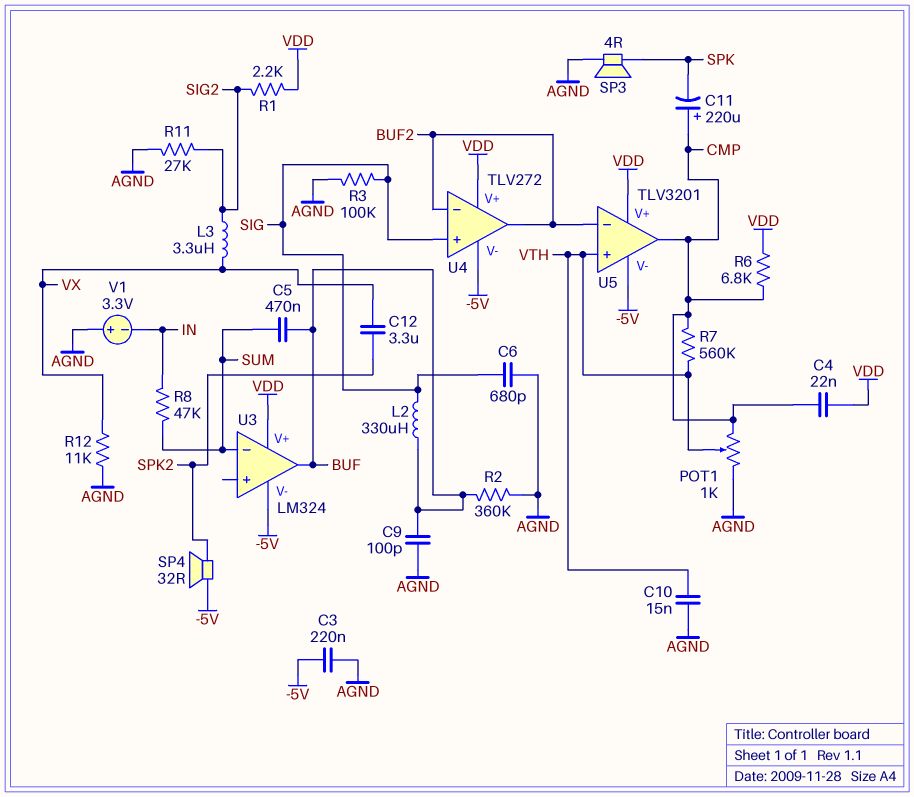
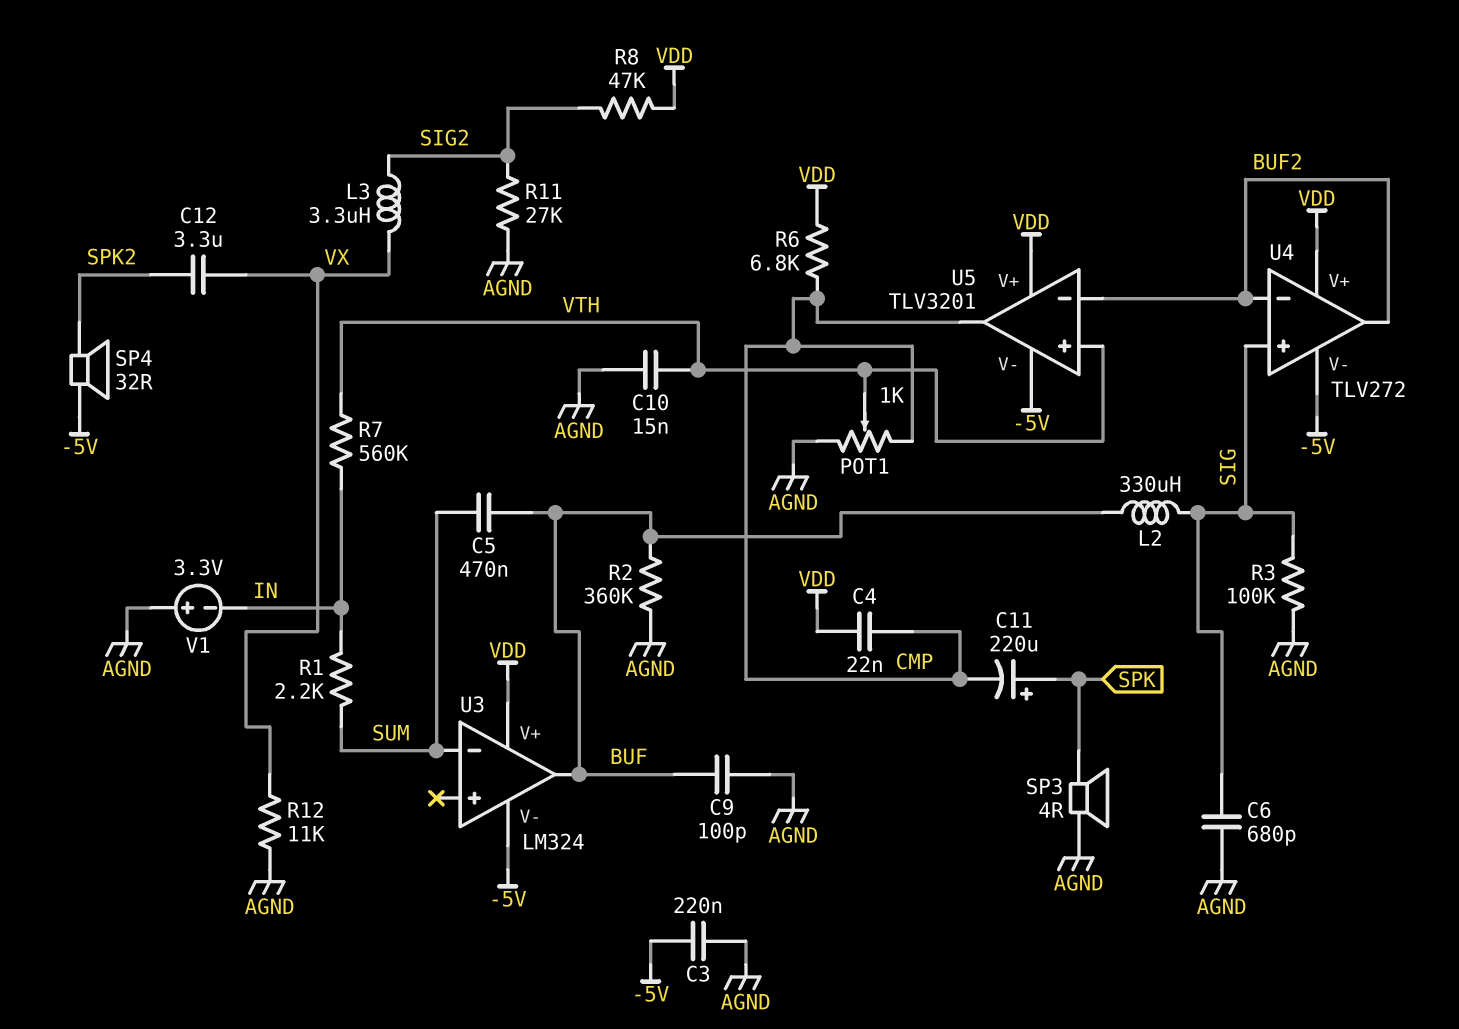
C11: 220uF (plus CMP, minus SPK) -> 220uF (plus SPK, minus CMP)
R1: 2.2k (SIG2, VDD) -> 2.2k (IN, SUM)
R7: 560k (CMP, VTH) -> 560k (IN, VTH)
R8: 47k (IN, SUM) -> 47k (SIG2, VDD)

